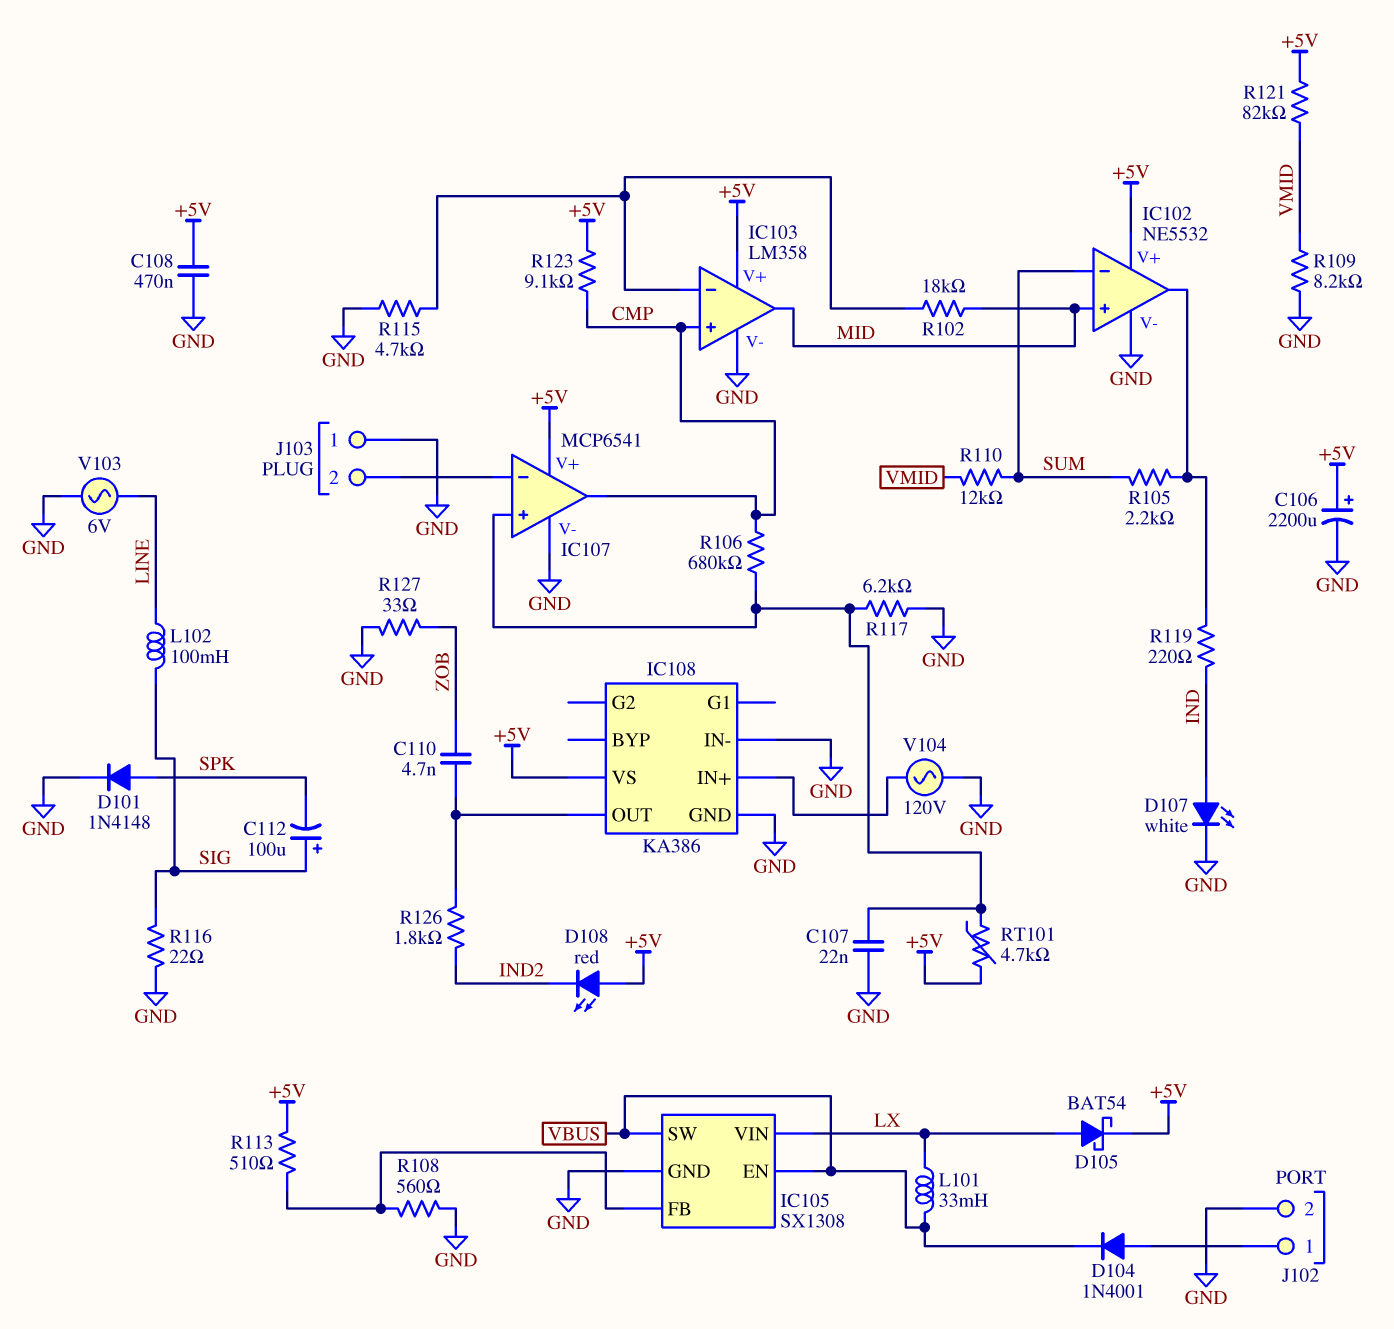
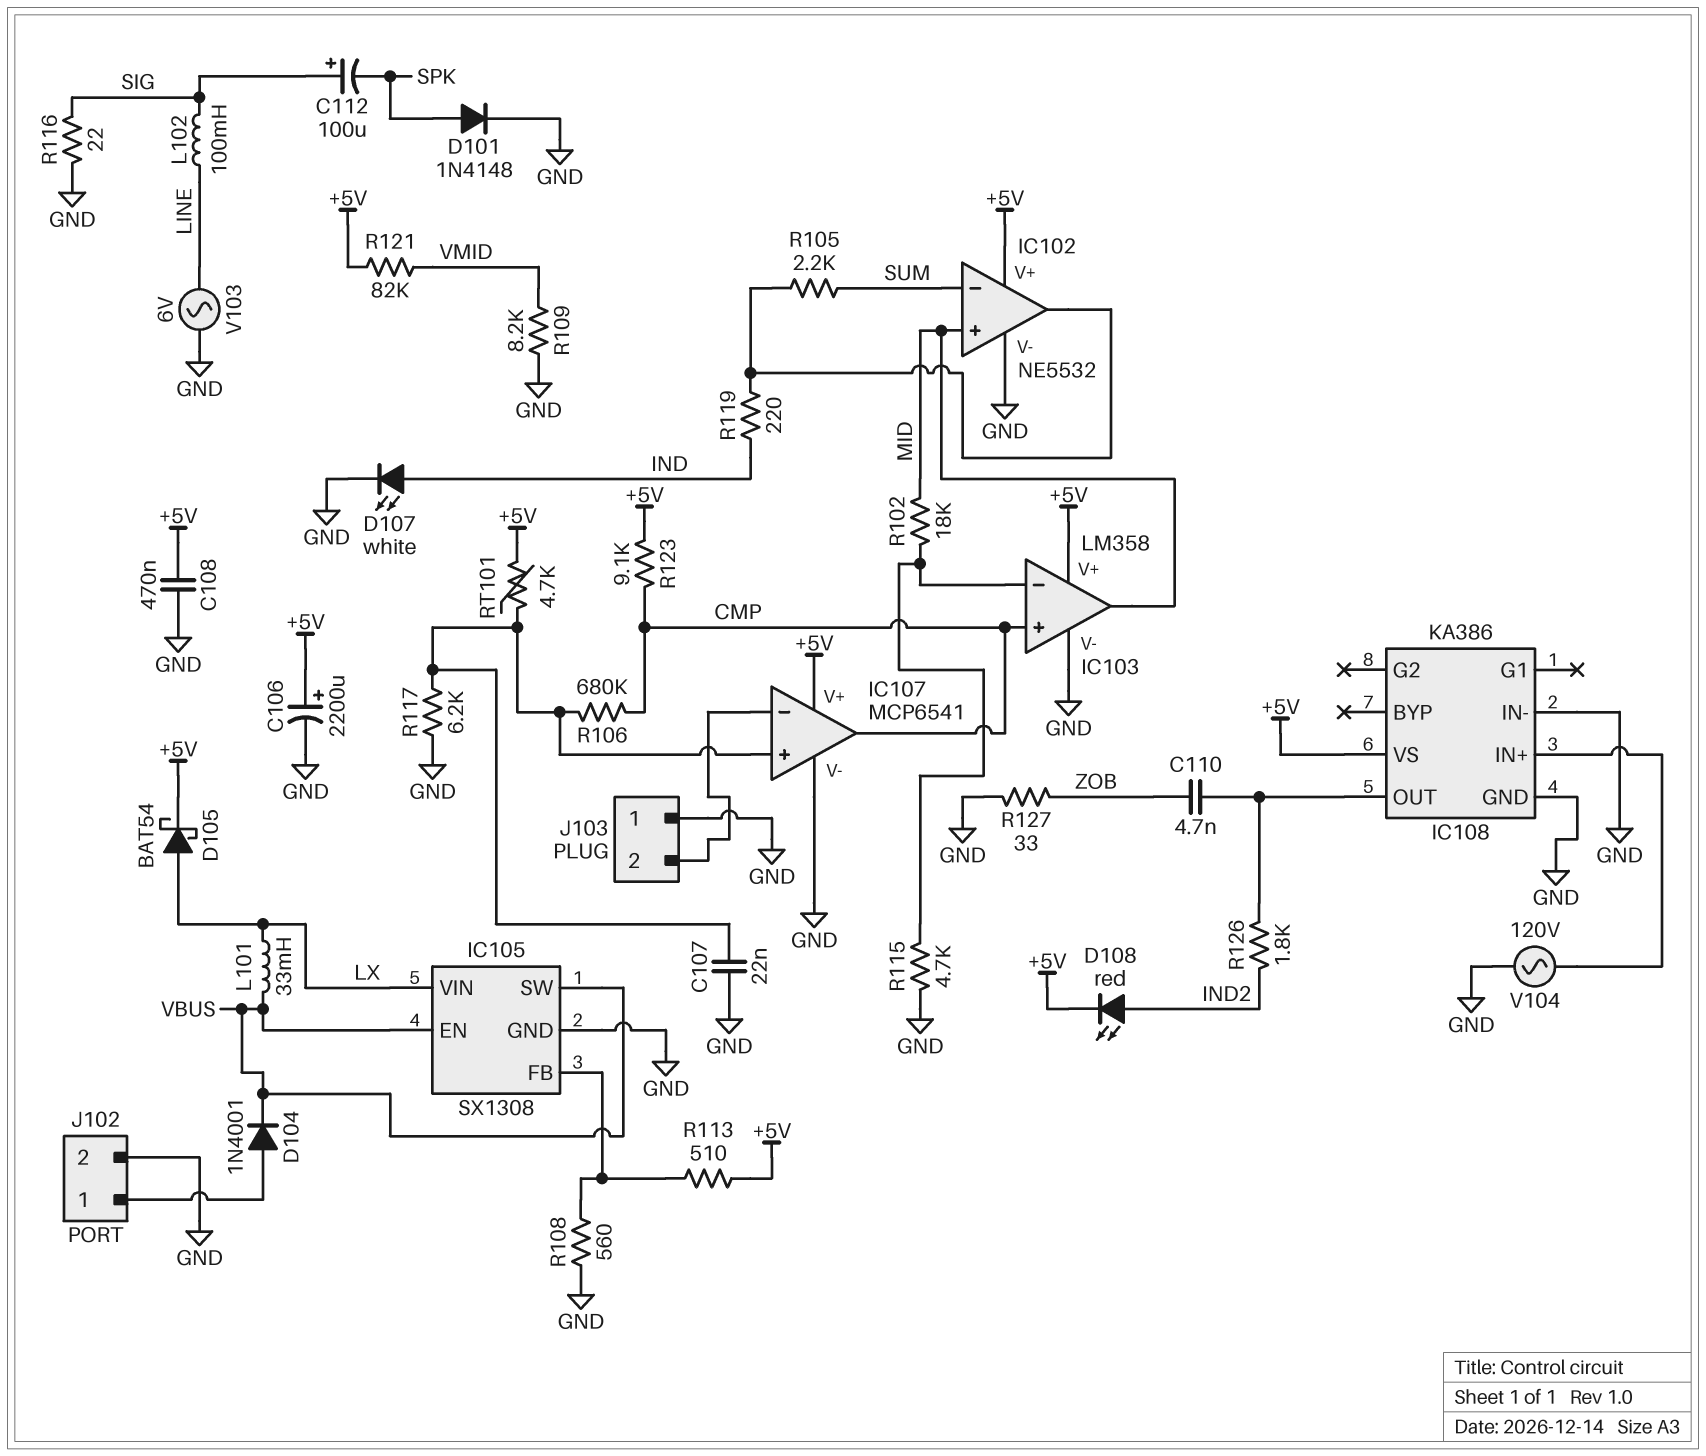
D108: LED red (A +5V, K IND2) -> LED red (A IND2, K +5V)
R110: 12k (SUM, VMID) -> none

